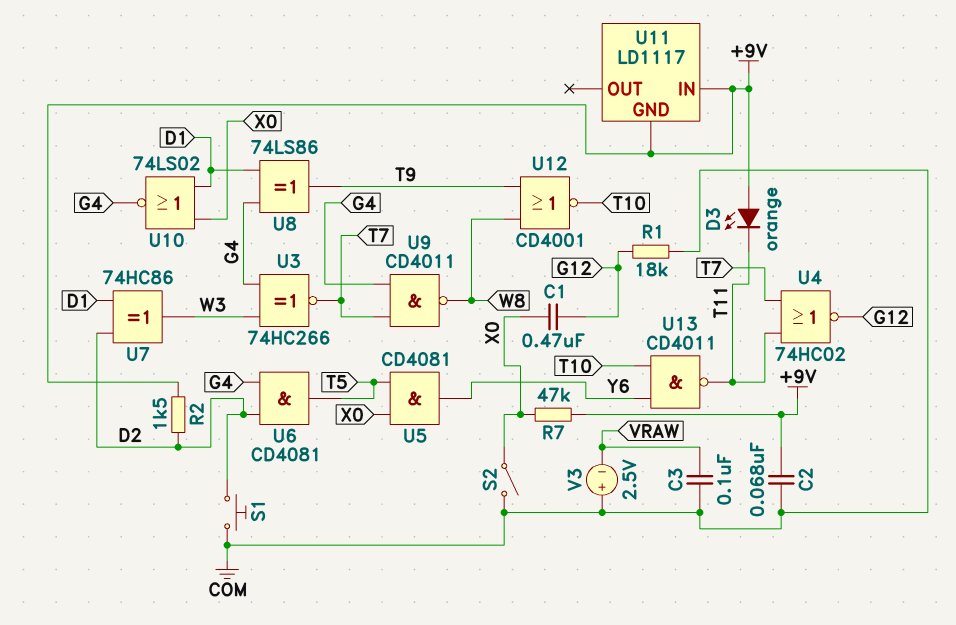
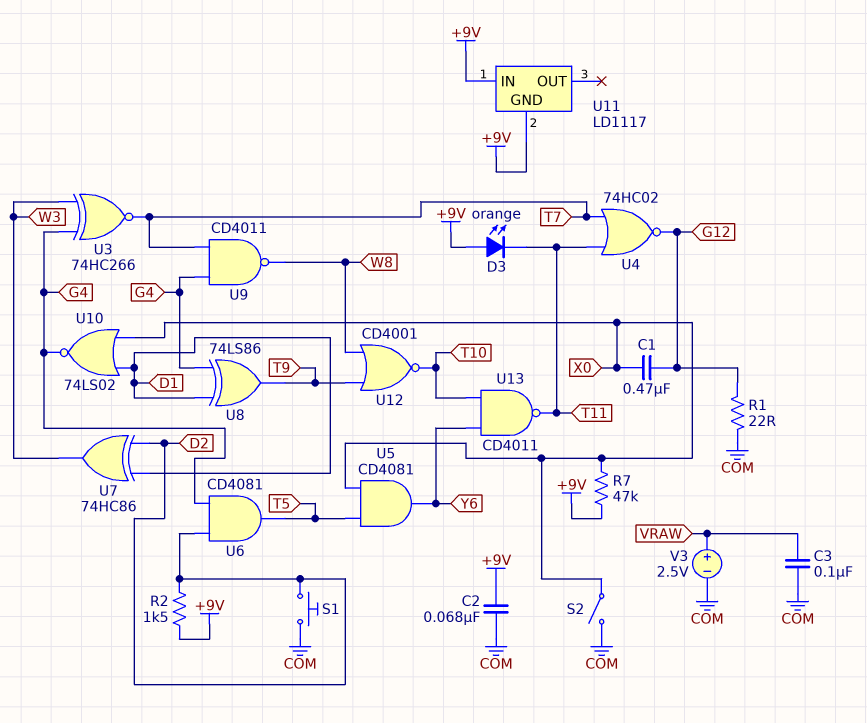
R1: 18k (COM, G12) -> 22 (COM, G12)
V3: 2.5V (plus COM, minus VRAW) -> 2.5V (plus VRAW, minus COM)

